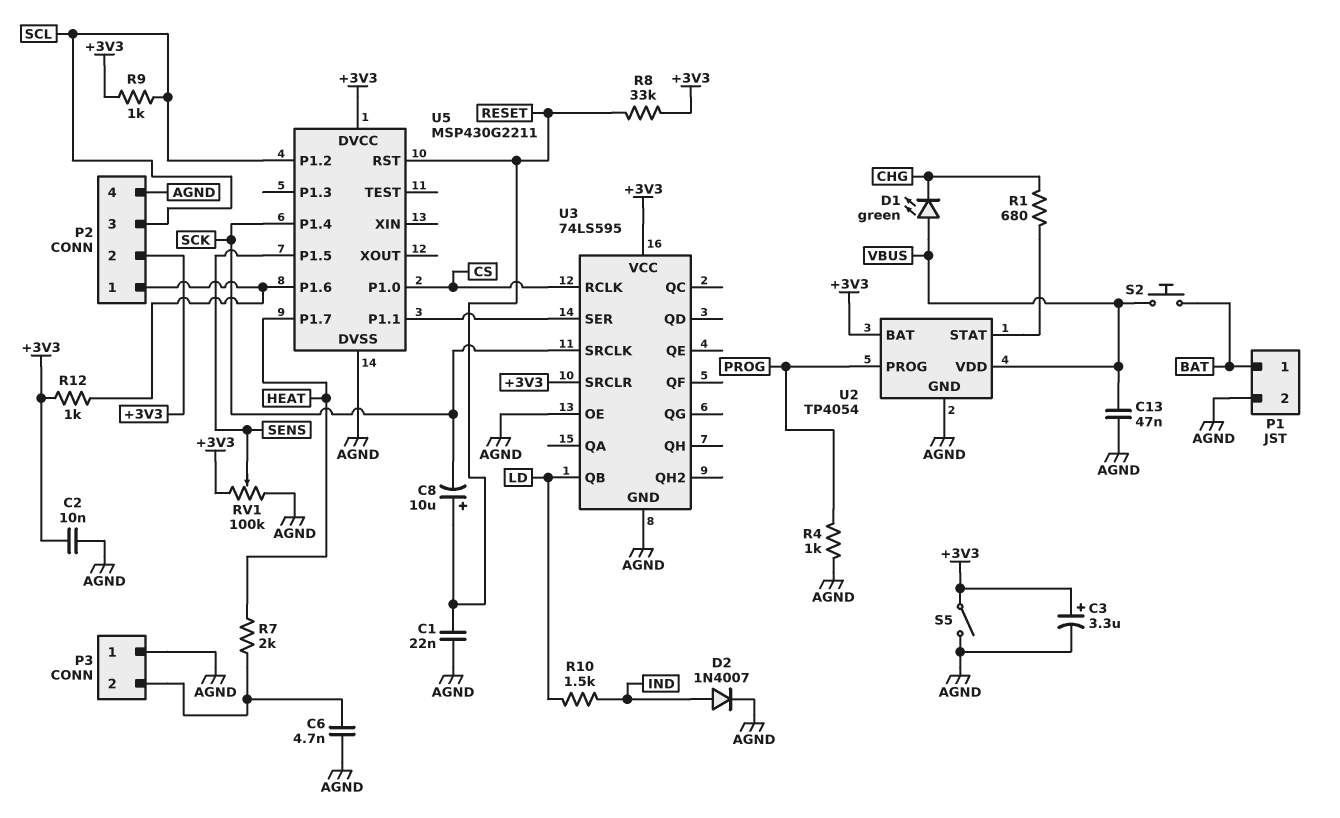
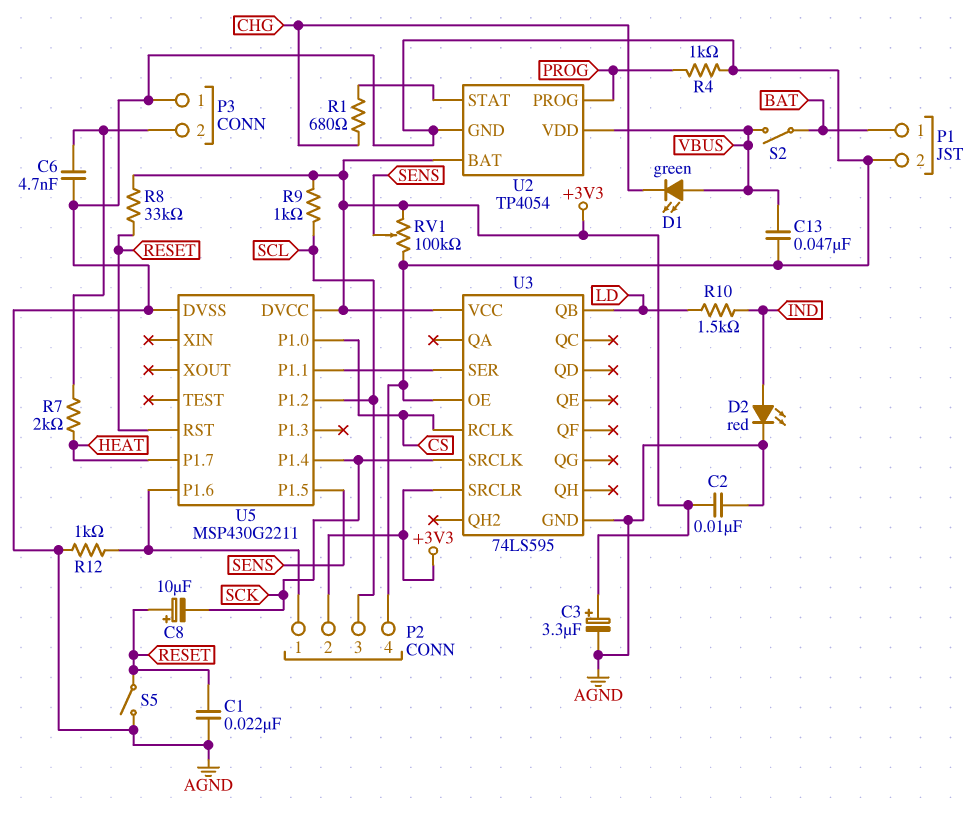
D2: diode 1N4007 (A IND, K AGND) -> LED red (A IND, K AGND)
R12: 1k (+3V3, P2/1) -> 1k (AGND, P2/1)
S2: button (BAT, VBUS) -> switch (BAT, VBUS)
S5: switch (+3V3, AGND) -> switch (AGND, RESET)

